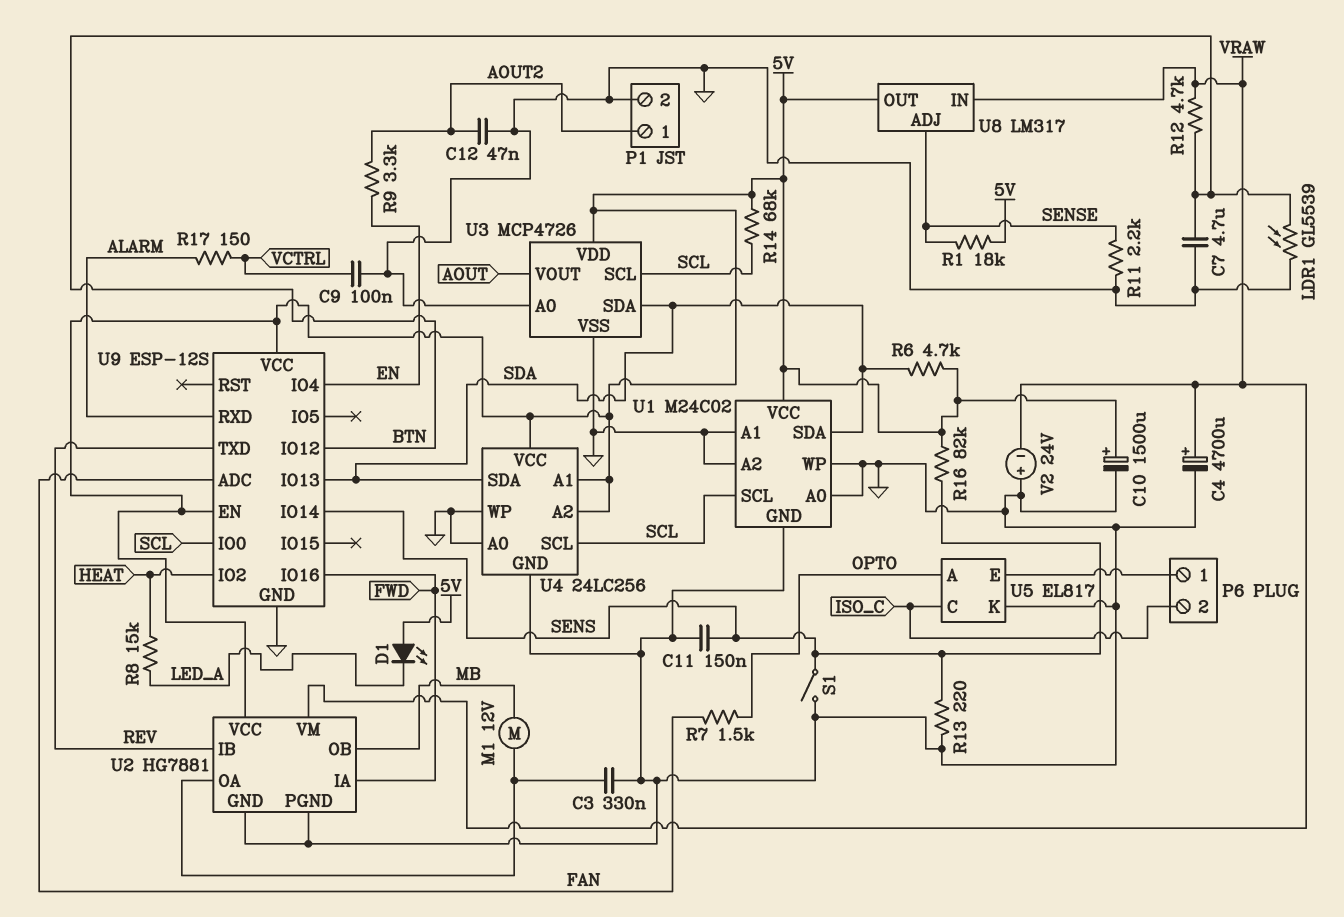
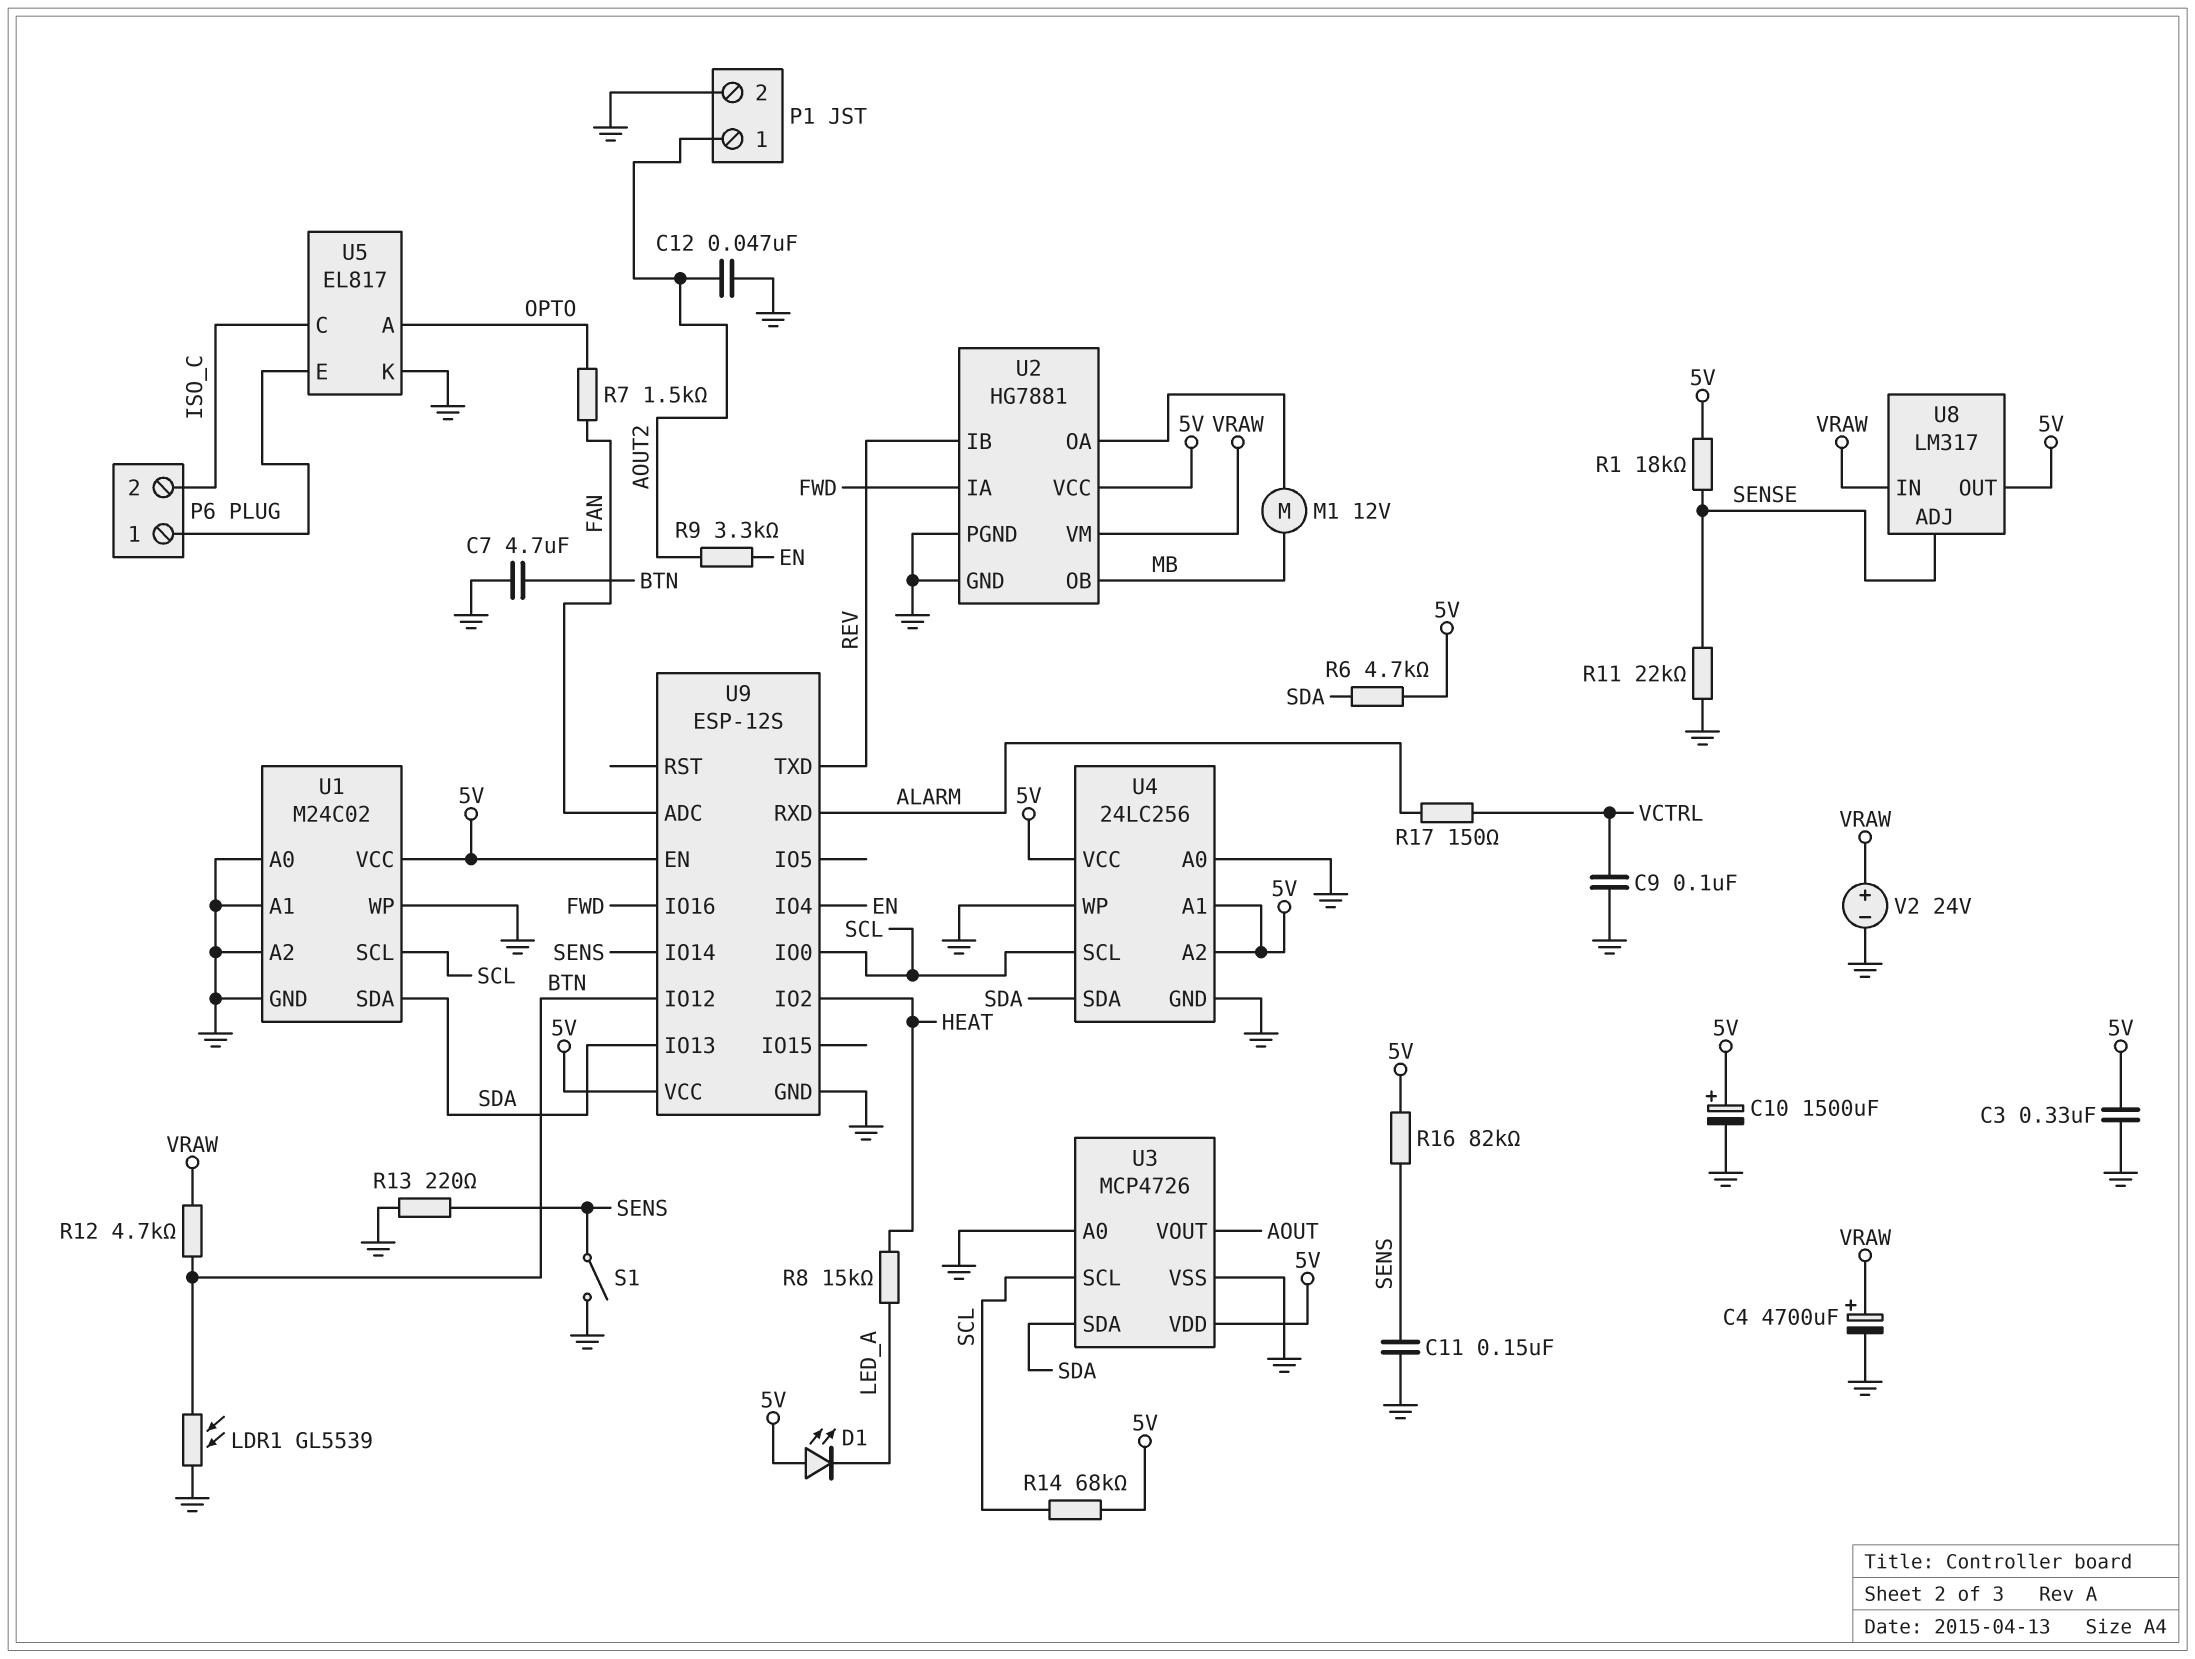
C3: 330nF (GND, U2/OA) -> 330nF (5V, GND)
R11: 2.2k (GND, SENSE) -> 22k (GND, SENSE)
V2: 24V (plus GND, minus VRAW) -> 24V (plus VRAW, minus GND)

